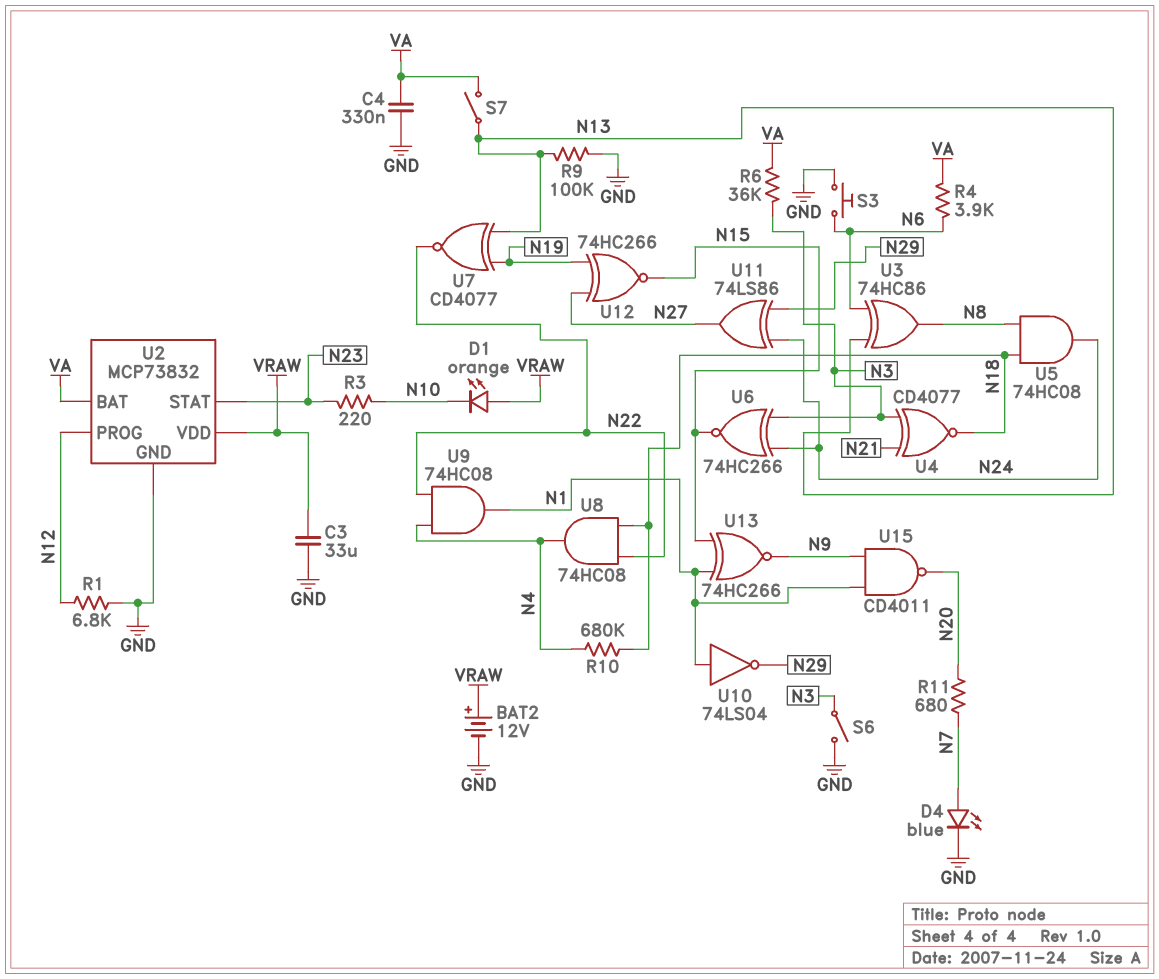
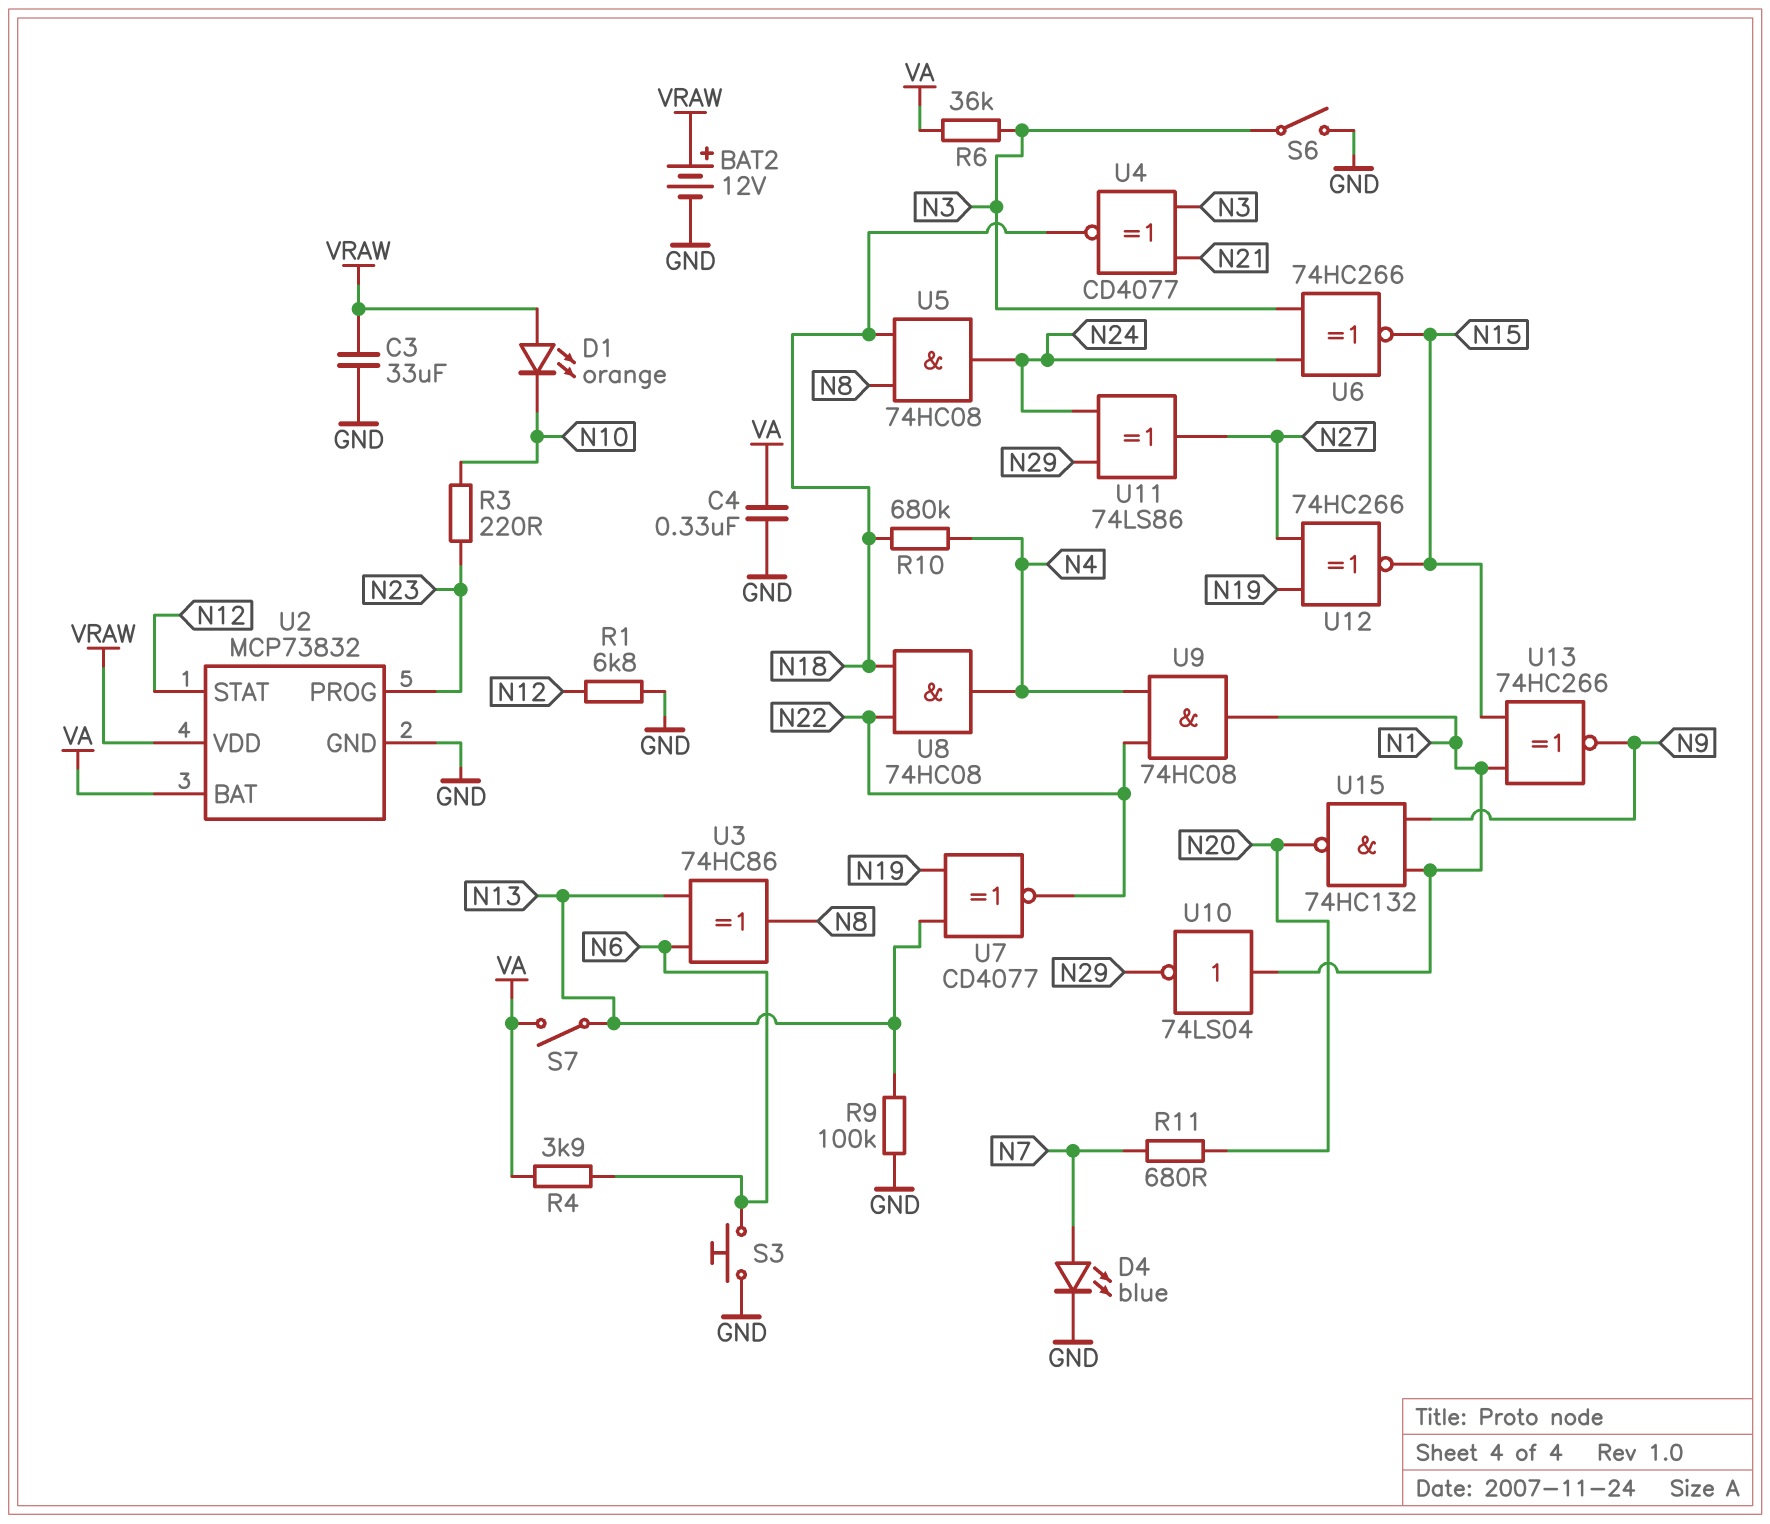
U2 pin PROG: N12 -> N23
U2 pin STAT: N23 -> N12
U15: NAND CD4011 (in N1, in N9, out N20) -> NAND 74HC132 (in N1, in N9, out N20)

